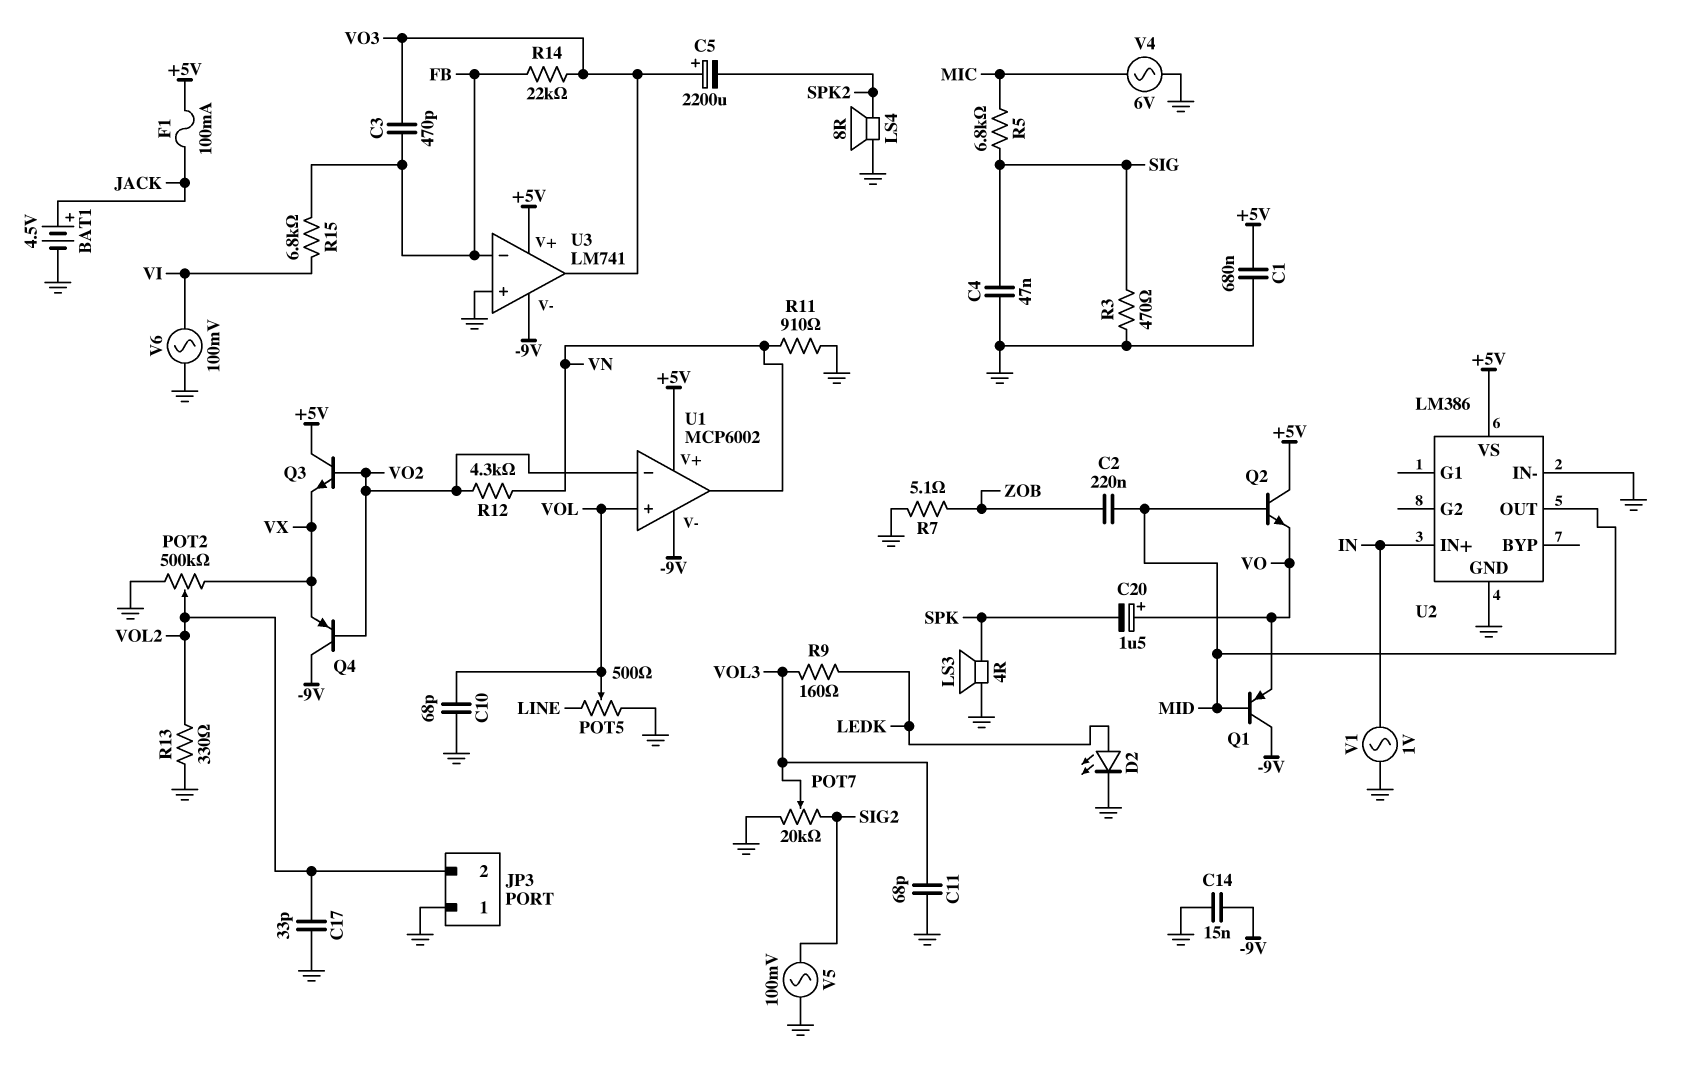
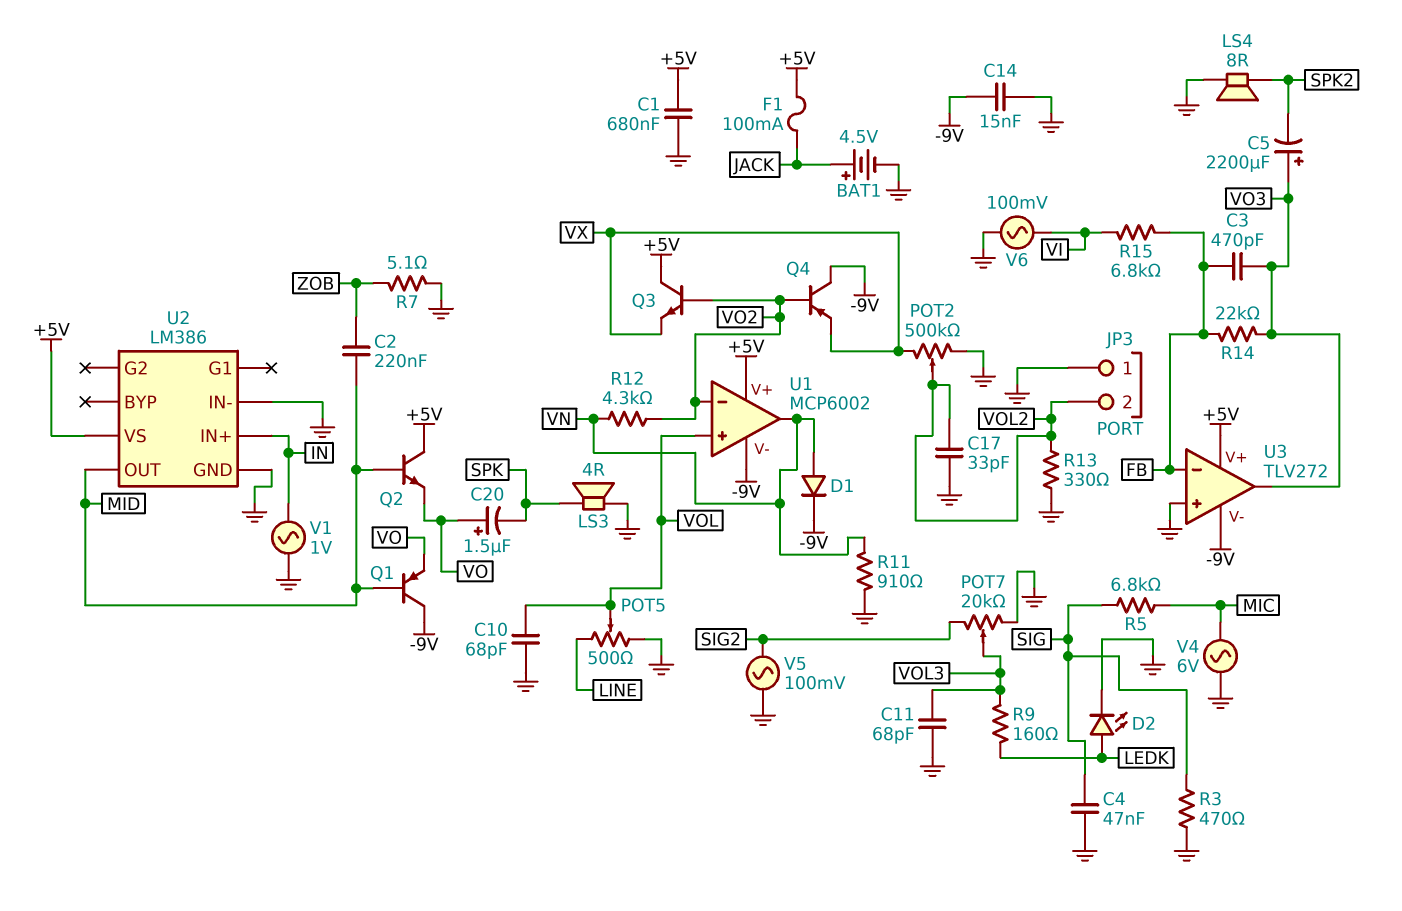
D1: none -> diode (A VN, K -9V)
U3: LM741 -> TLV272

